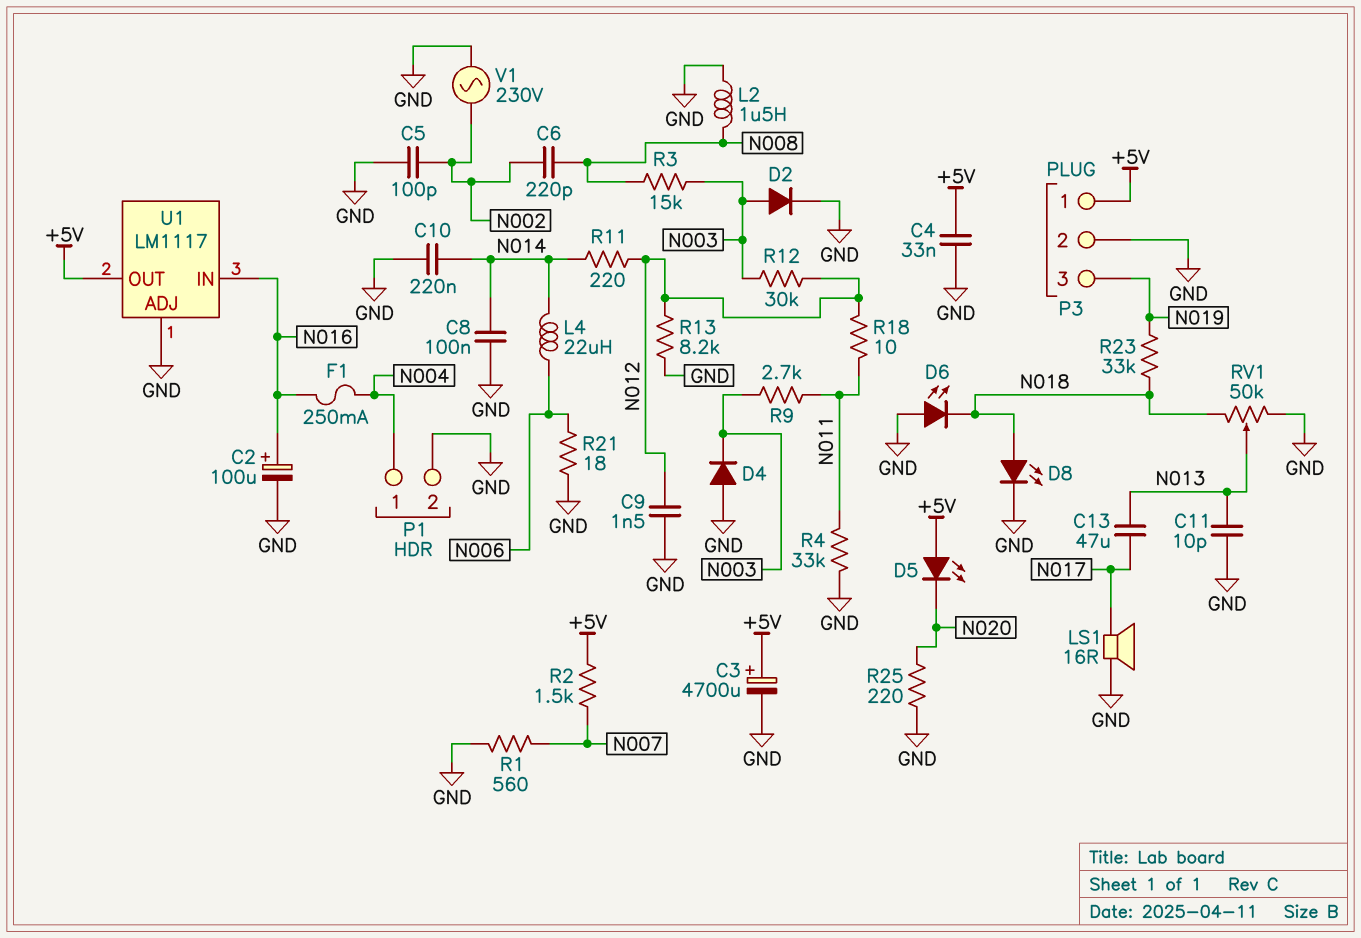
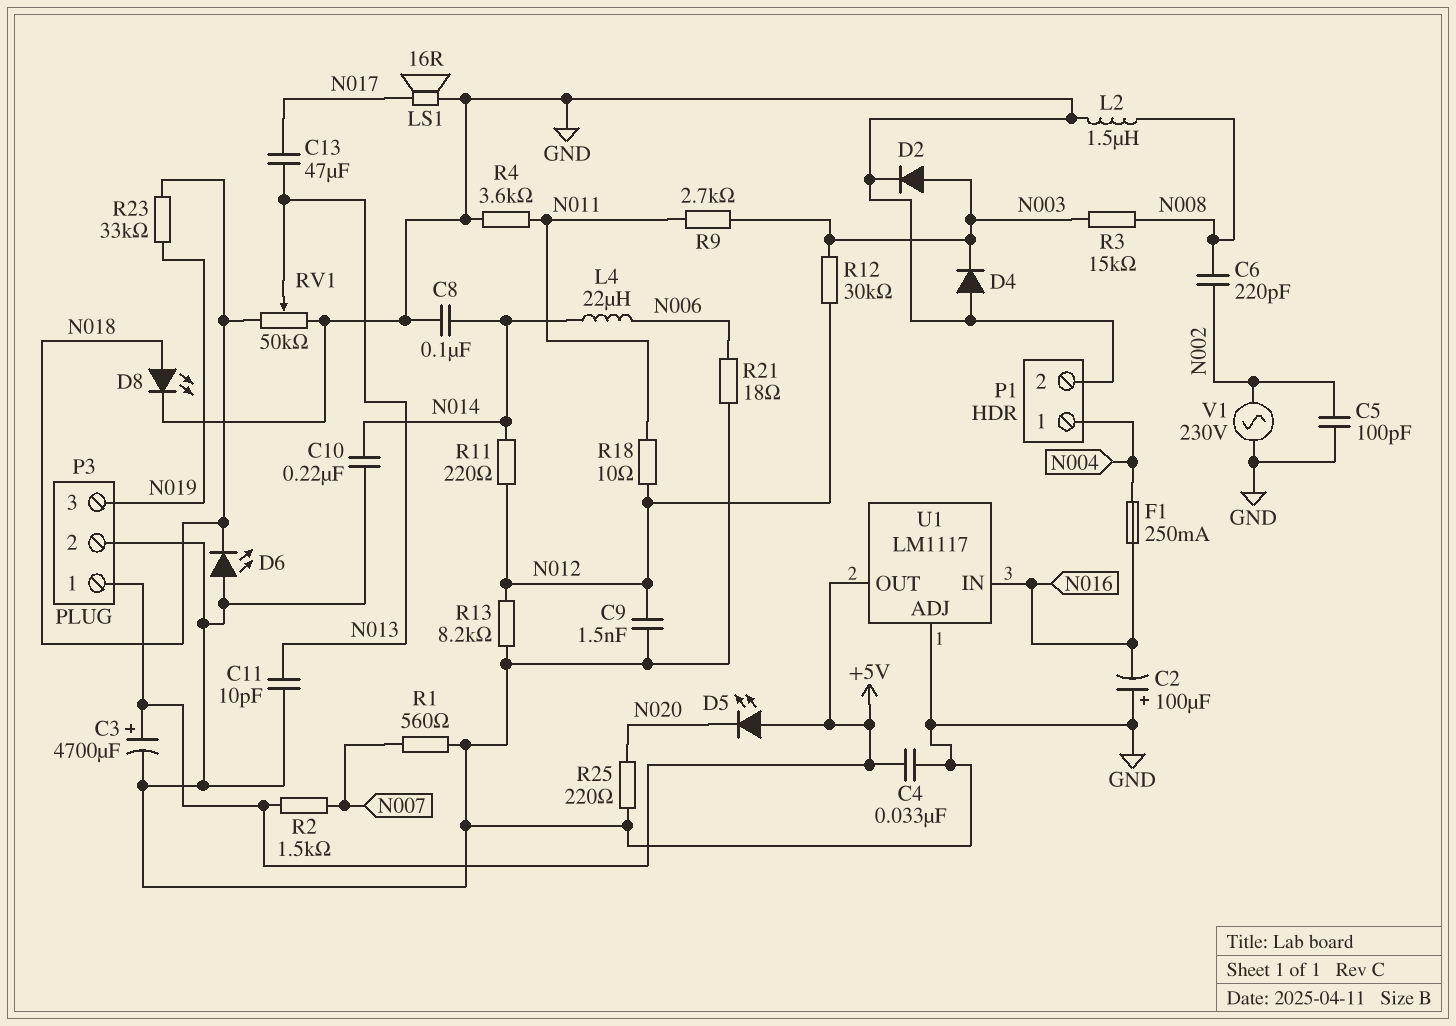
C2: 100uF (plus N016, minus GND) -> 100uF (plus GND, minus N016)
R4: 33k (GND, N011) -> 3.6k (GND, N011)

